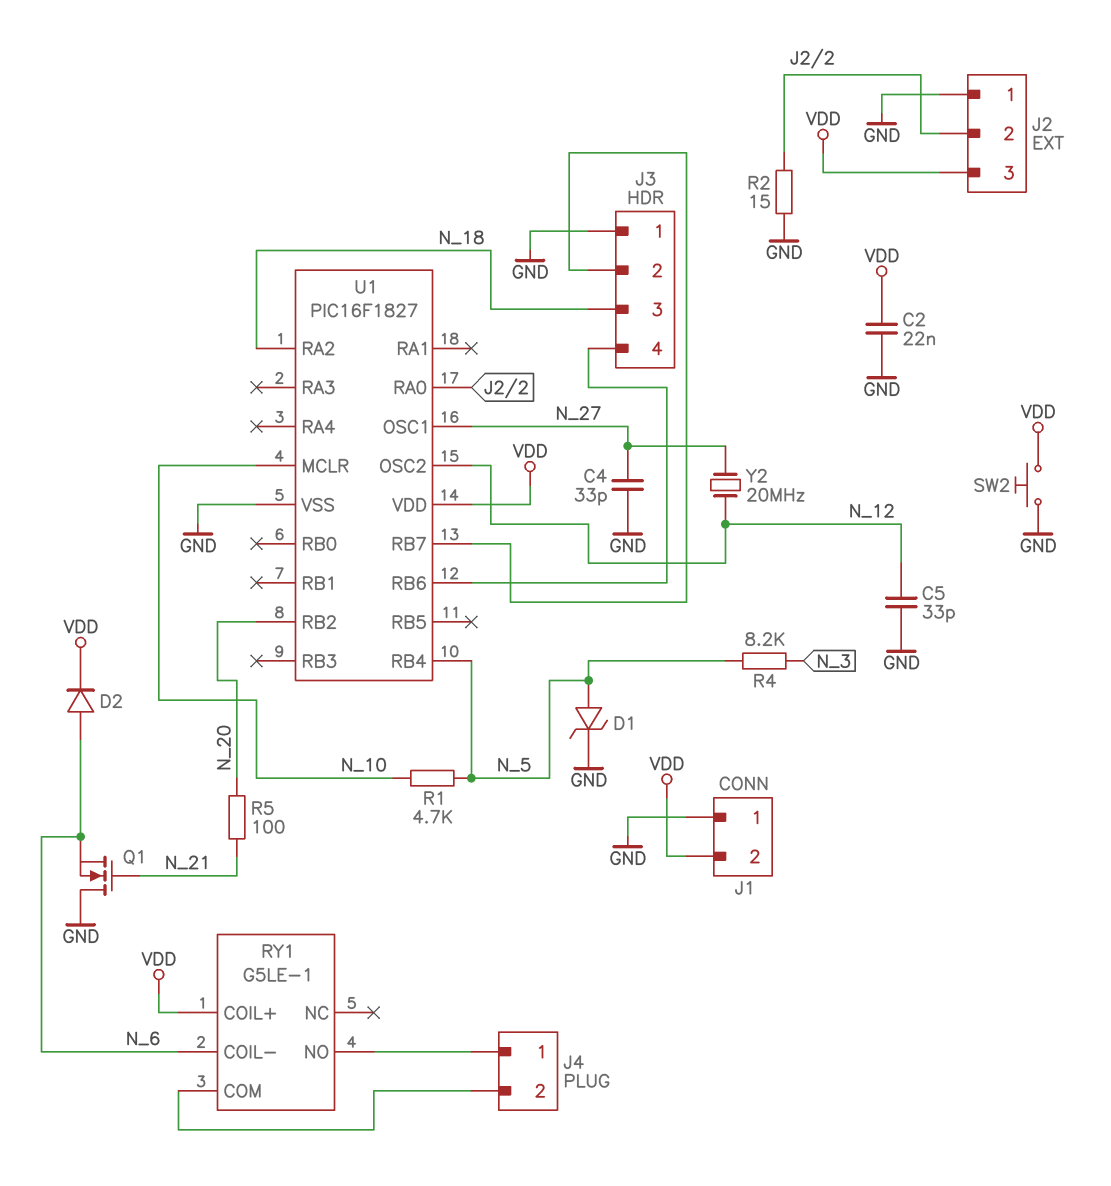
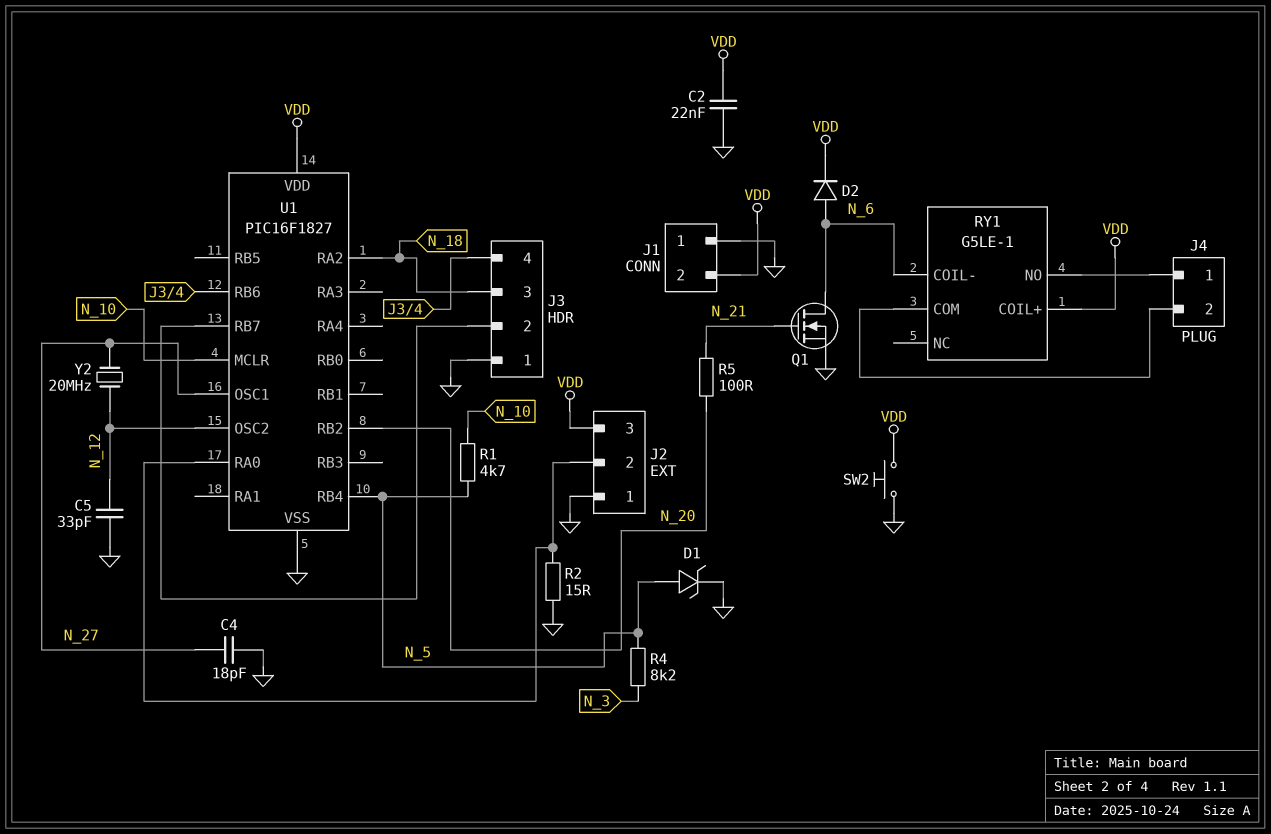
C4: 33pF (GND, N_27) -> 18pF (GND, N_27)
Q1: NMOS (G N_21, D GND, S N_6) -> NMOS (G N_21, D N_6, S GND)

